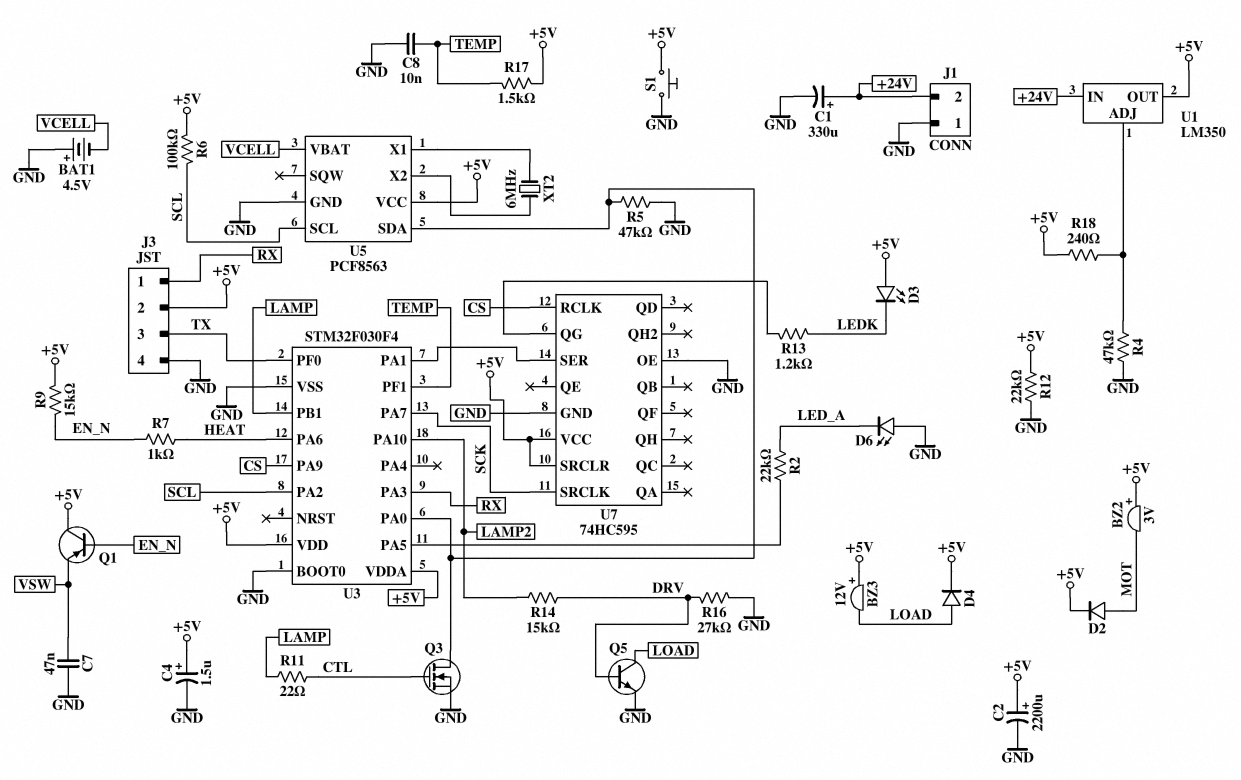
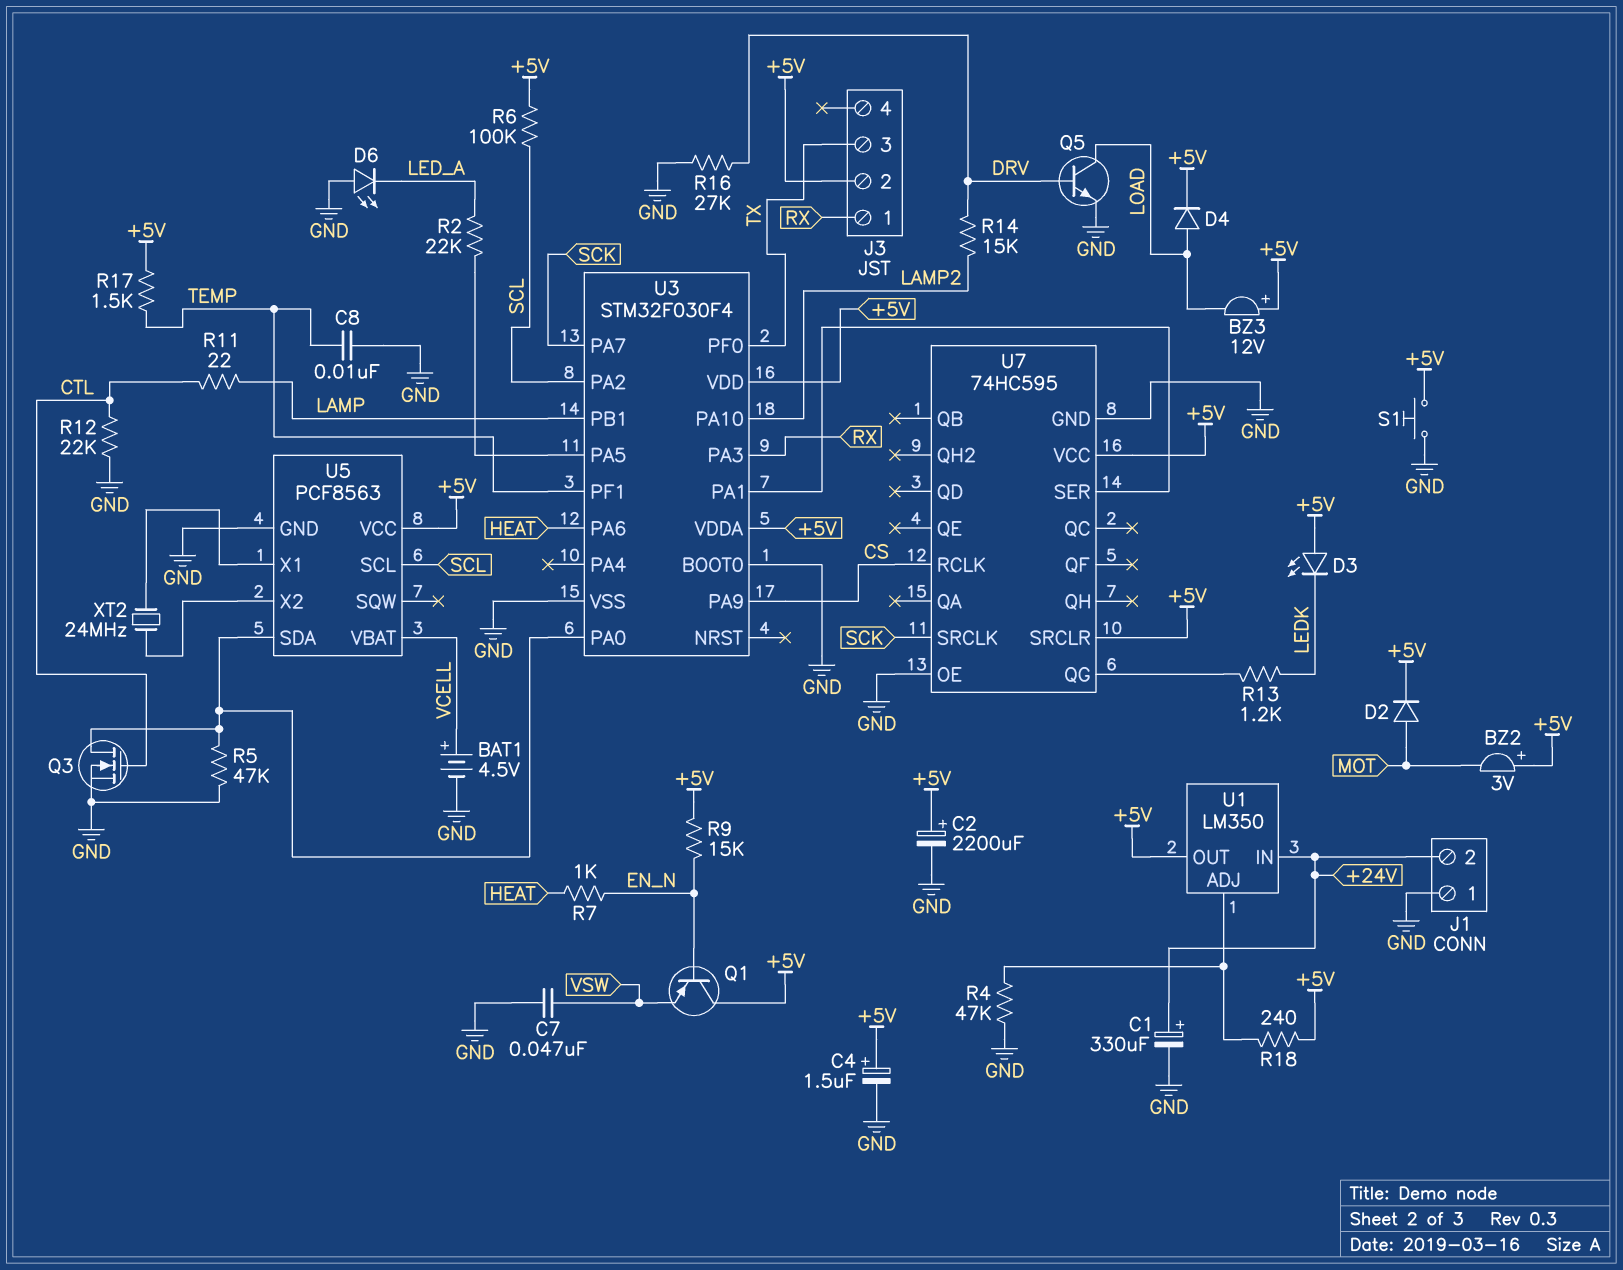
BAT1: 4.5V (plus GND, minus VCELL) -> 4.5V (plus VCELL, minus GND)
J3 pin 4: GND -> none
R12: 22k (+5V, GND) -> 22k (CTL, GND)
XT2: 6MHz (U5/X1, U5/X2) -> 24MHz (U5/X1, U5/X2)

